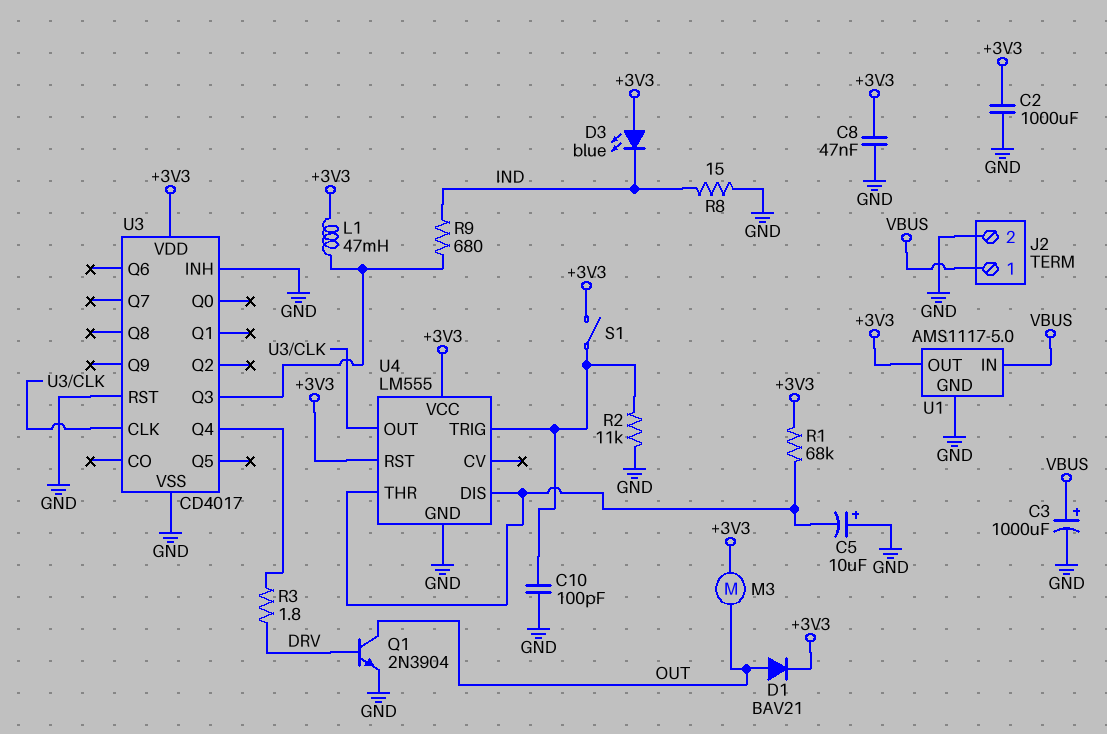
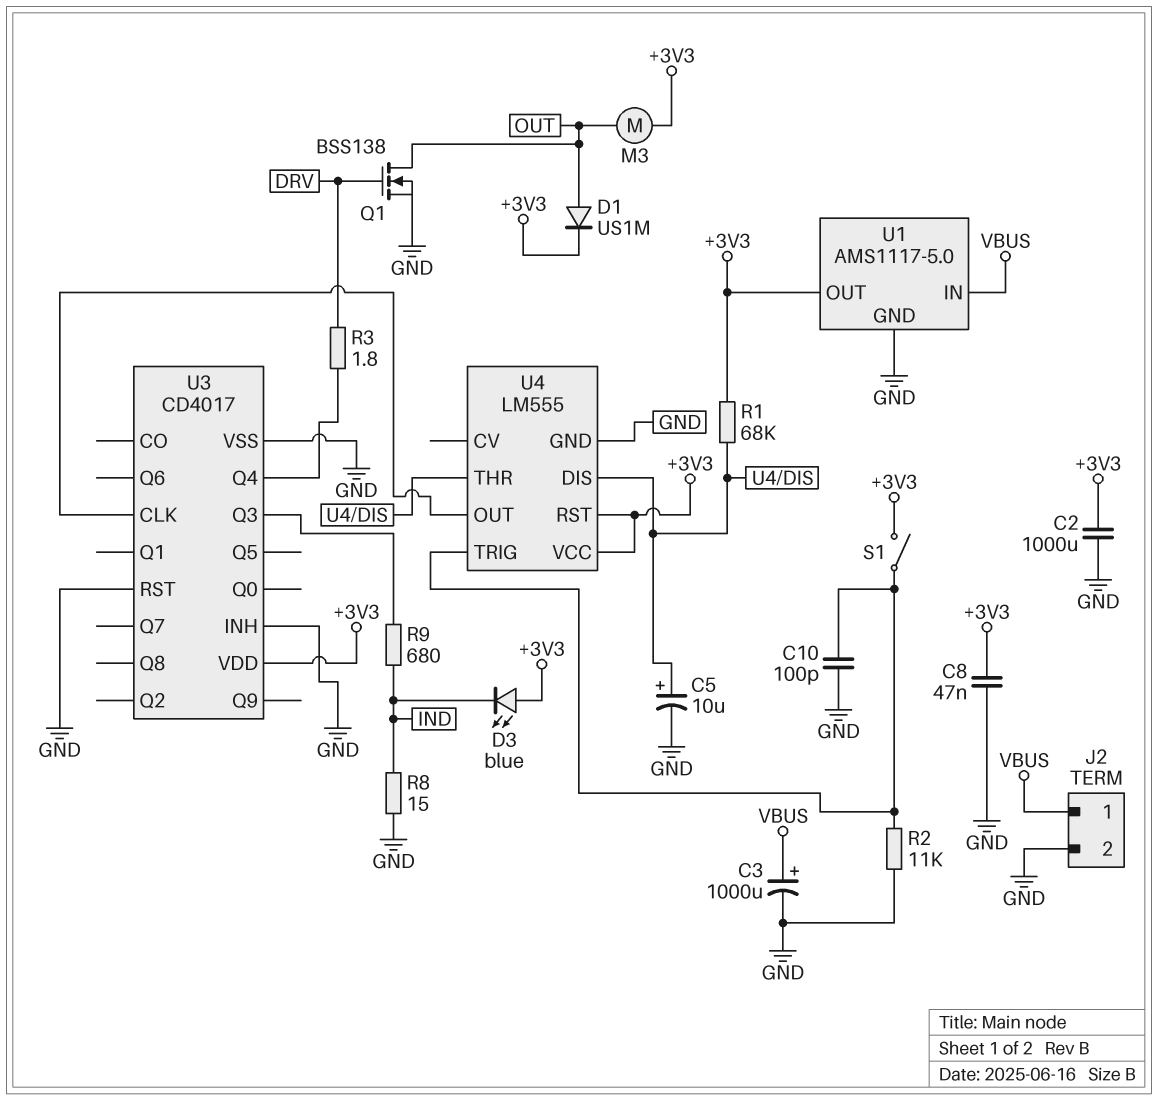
C5: 10uF (plus GND, minus U4/DIS) -> 10uF (plus U4/DIS, minus GND)
D1: diode BAV21 (A OUT, K +3V3) -> diode US1M (A OUT, K +3V3)
L1: 47mH (+3V3, U3/Q3) -> none
Q1: NPN 2N3904 (B DRV, C OUT, E GND) -> NMOS BSS138 (G DRV, D OUT, S GND)

